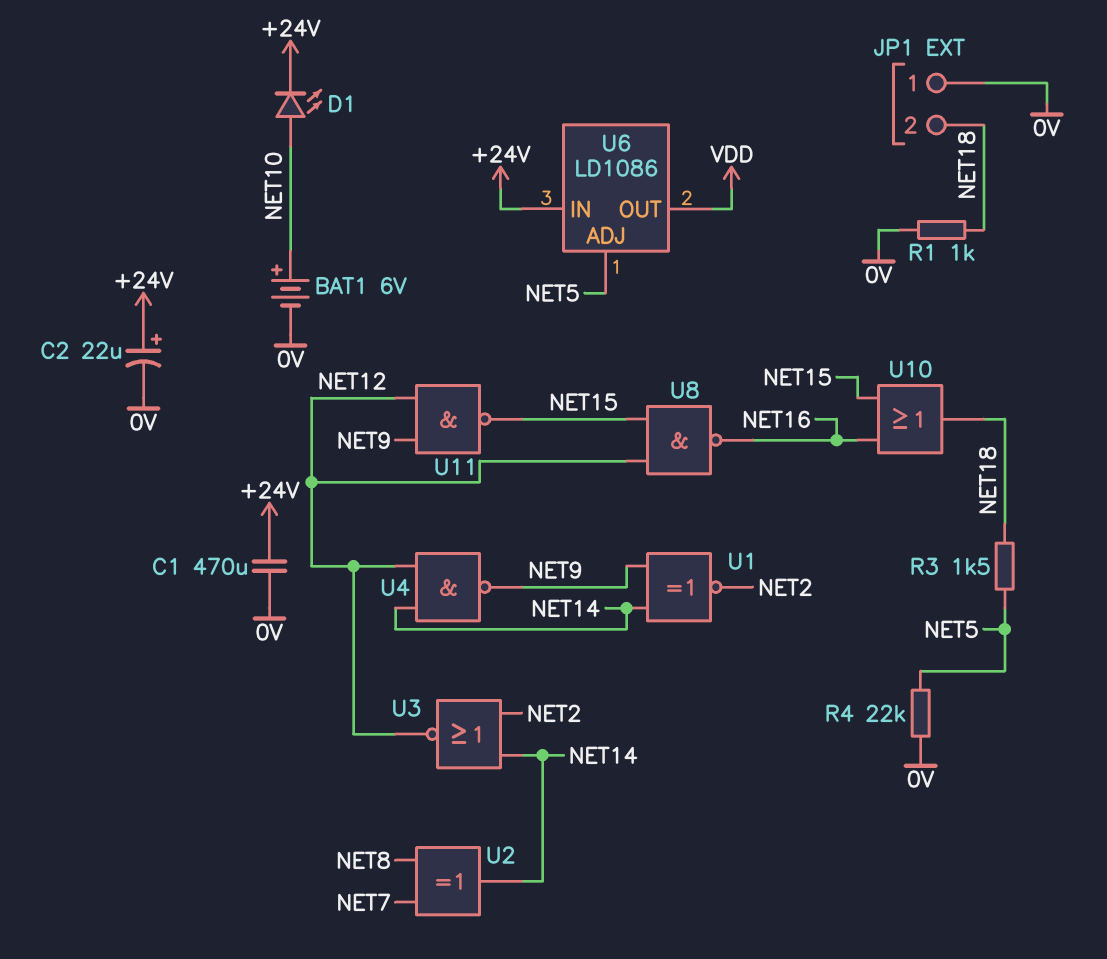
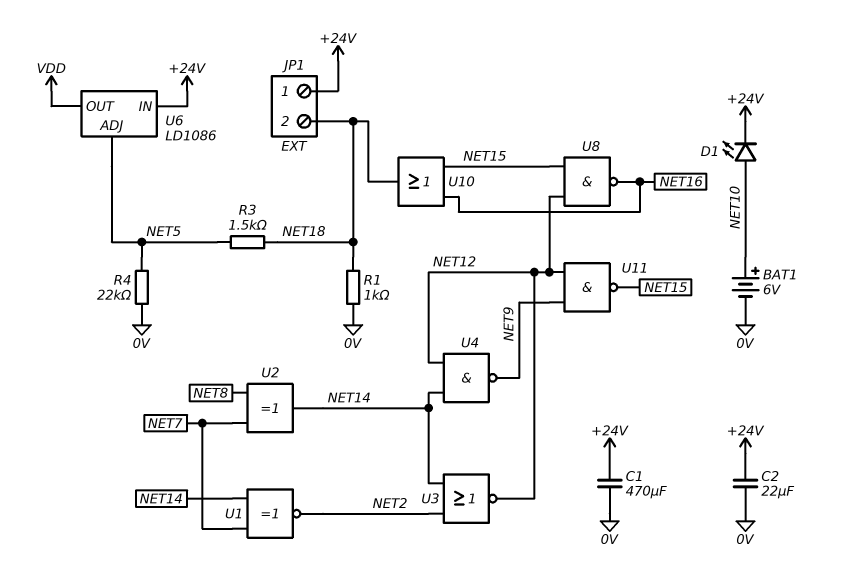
C2: 22uF (plus +24V, minus 0V) -> 22uF (+24V, 0V)
JP1 pin 1: 0V -> +24V
U1: XNOR (in NET9, in NET14, out NET2) -> XNOR (in NET7, in NET14, out NET2)

